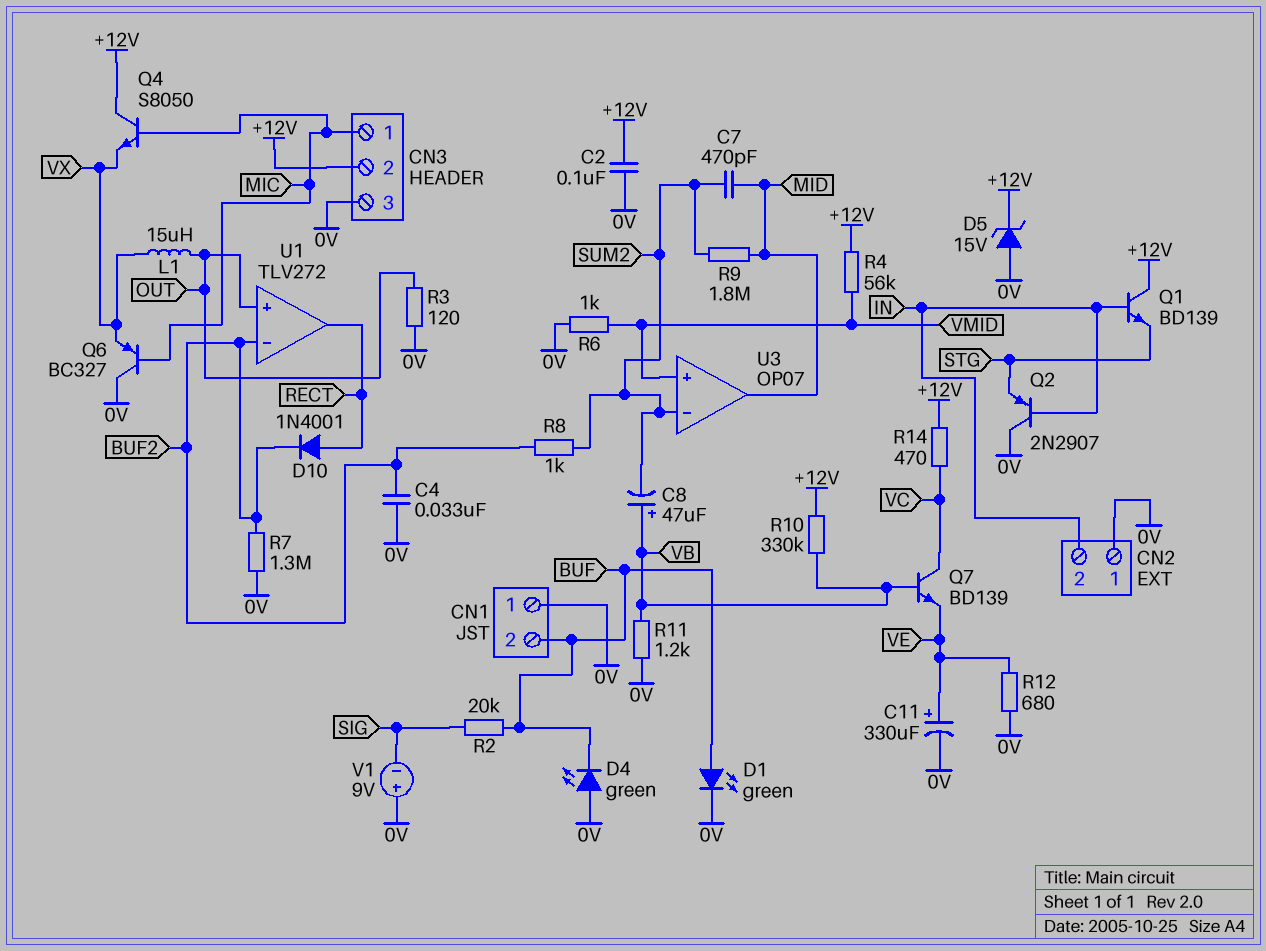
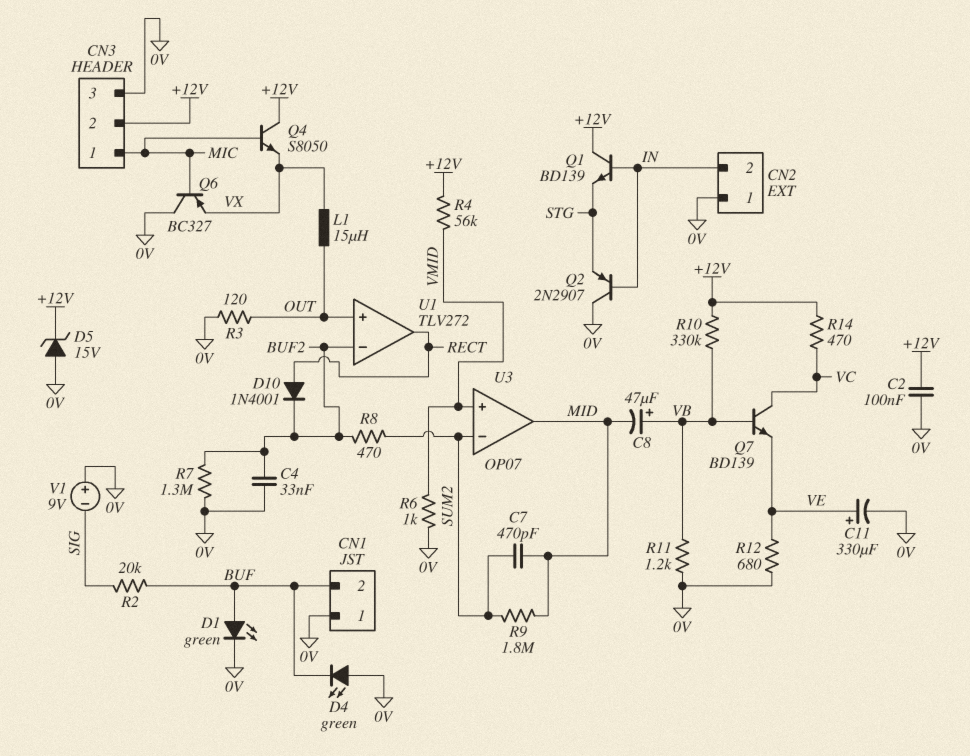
C8: 47uF (plus VB, minus SUM2) -> 47uF (plus VB, minus MID)
R8: 1k (BUF2, SUM2) -> 470 (BUF2, SUM2)

